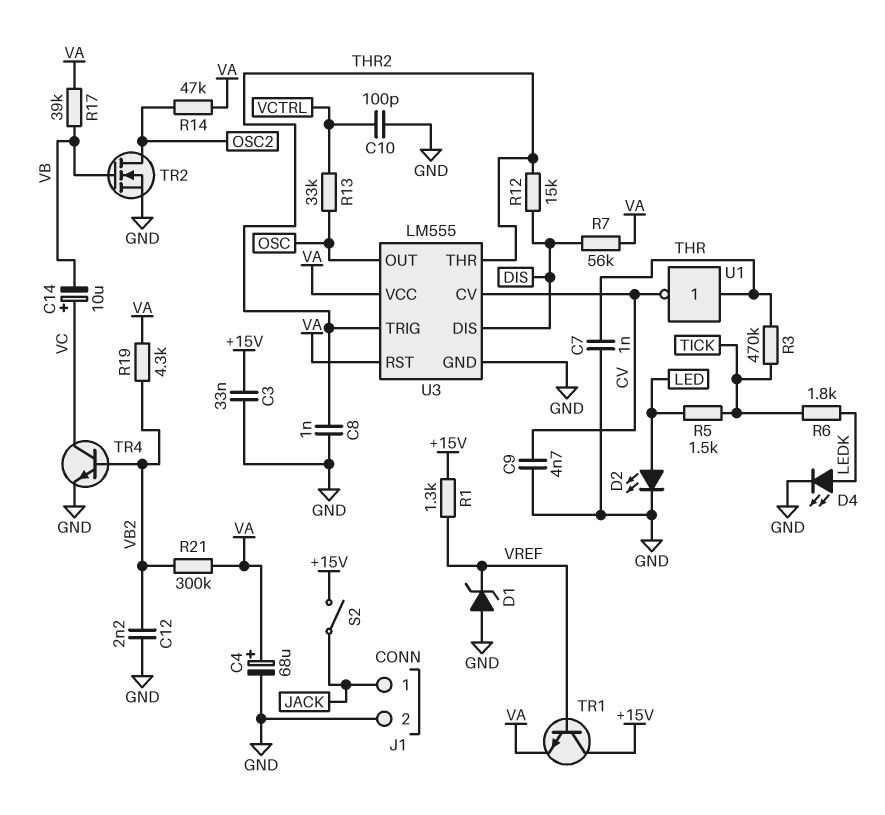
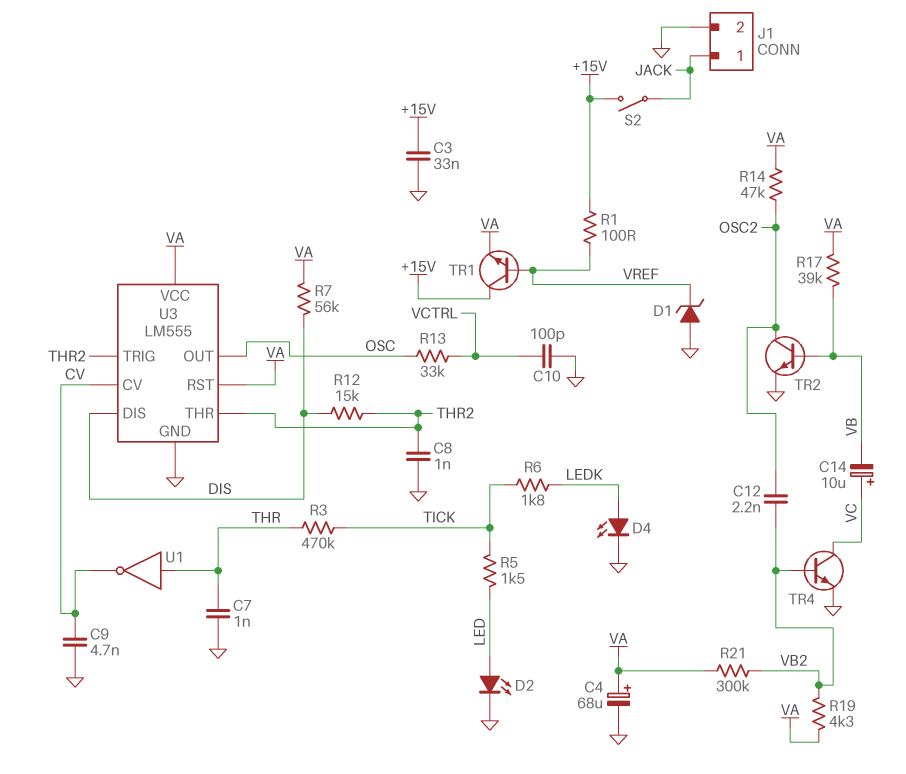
C12: 2.2nF (GND, VB2) -> 2.2nF (OSC2, VB2)
R1: 1.3k (+15V, VREF) -> 100 (+15V, VREF)
TR2: NMOS (G VB, D OSC2, S GND) -> NPN (B VB, C OSC2, E GND)

